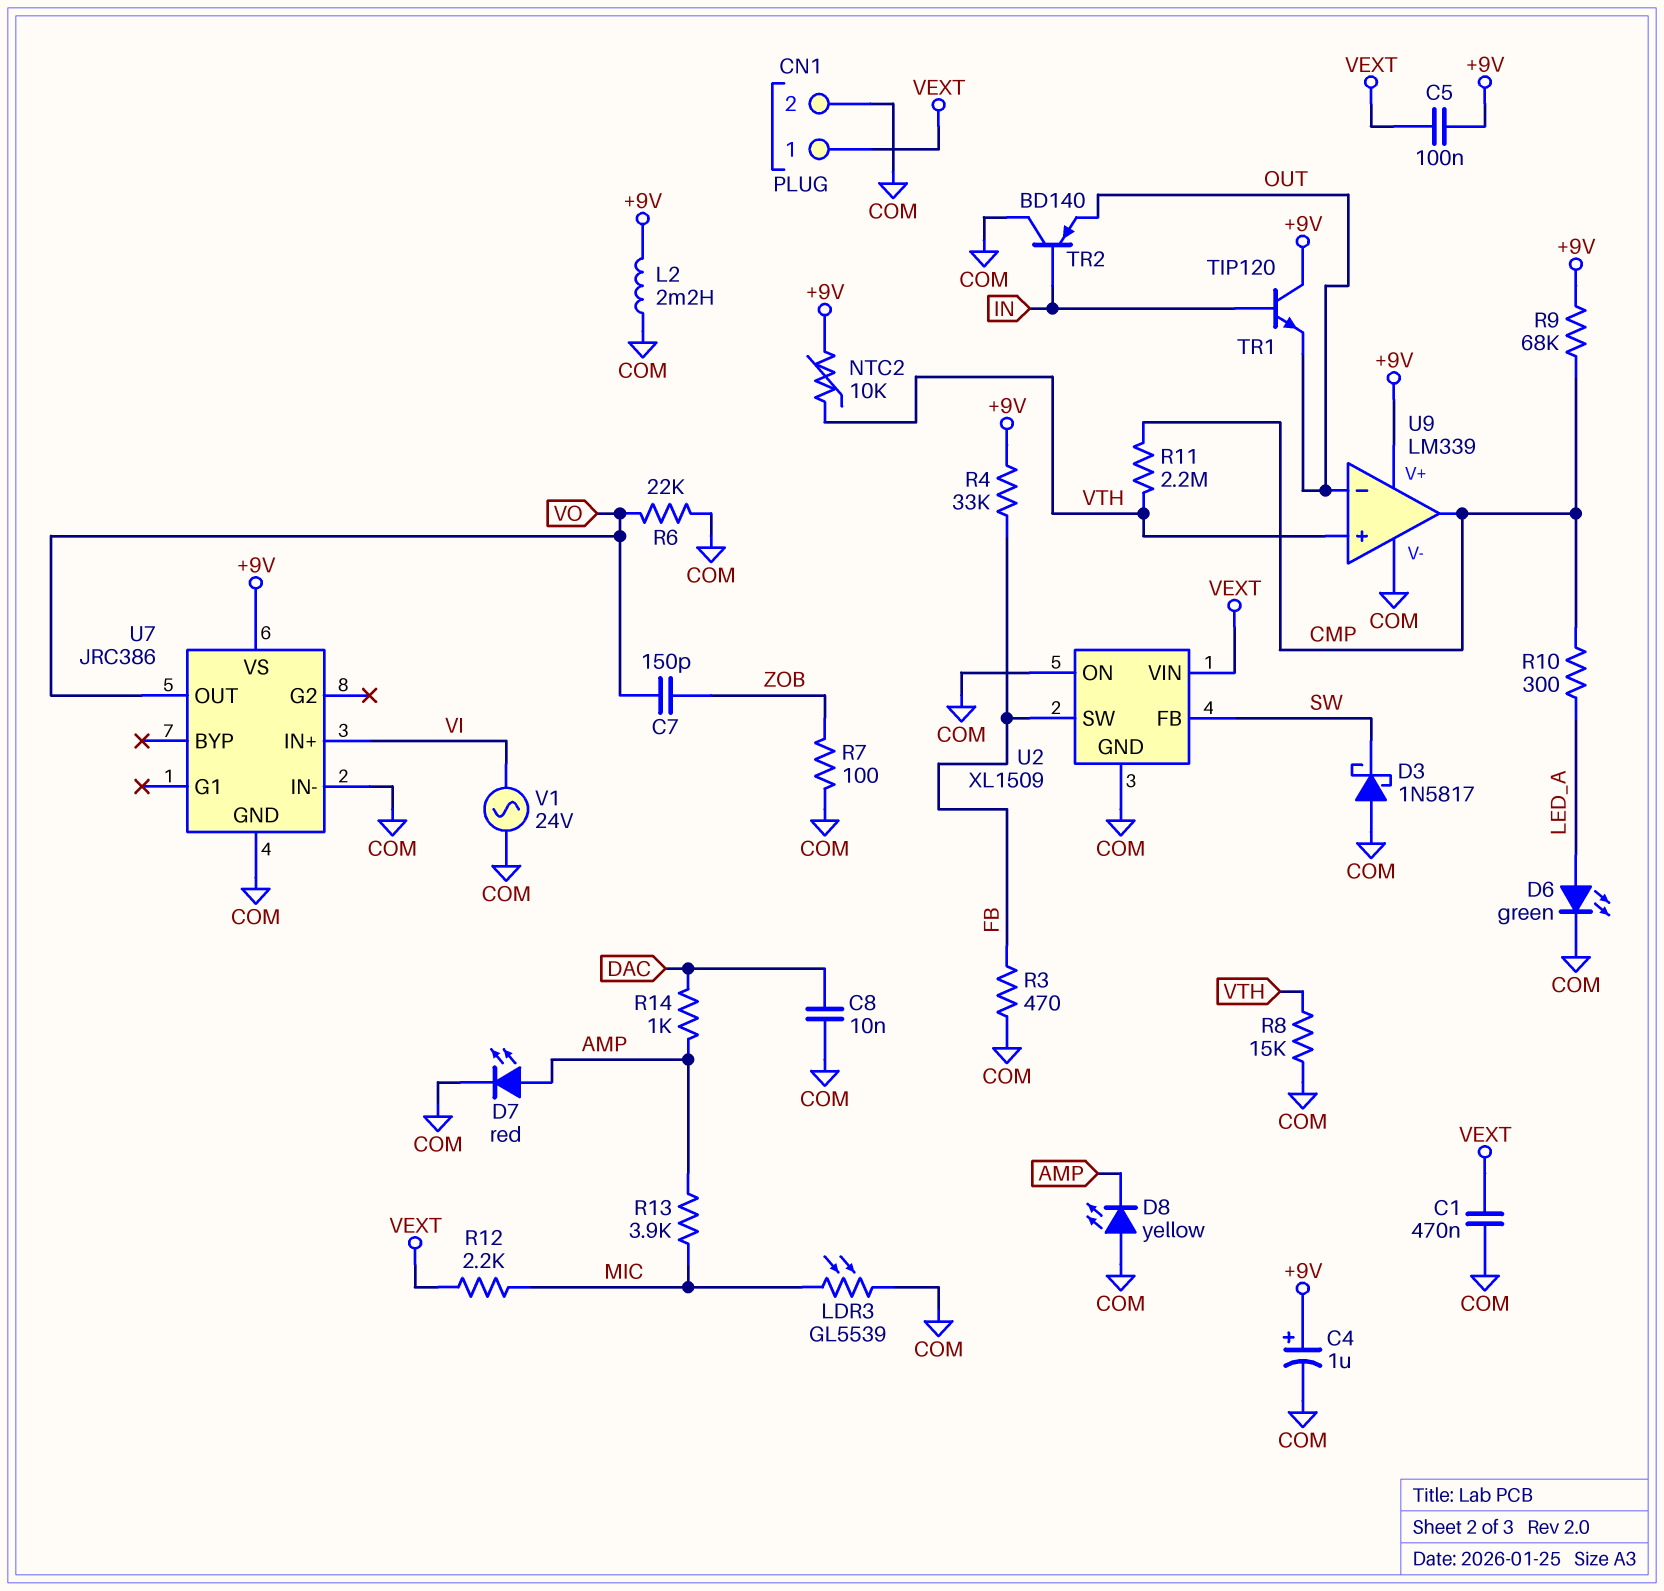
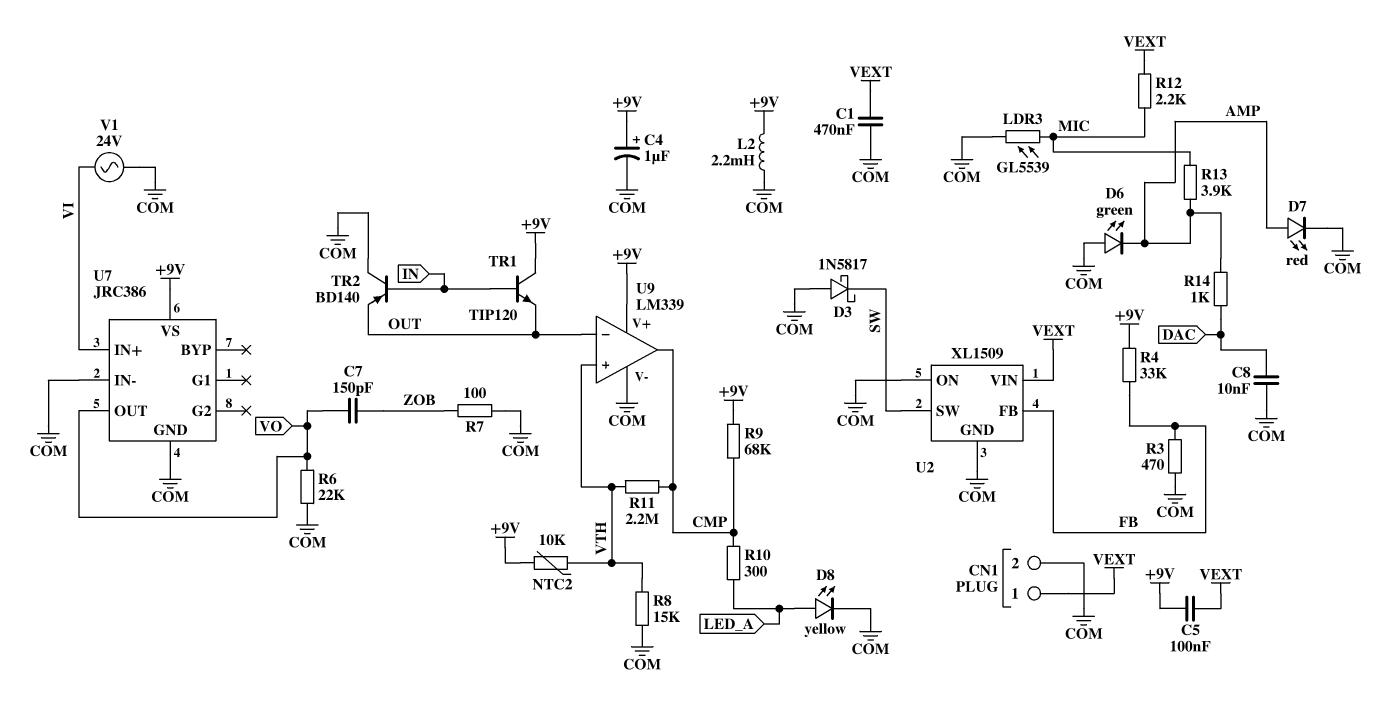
D6: LED green (A LED_A, K COM) -> LED green (A COM, K AMP)
D8: LED yellow (A COM, K AMP) -> LED yellow (A LED_A, K COM)
U2 pin FB: SW -> FB
U2 pin SW: FB -> SW

